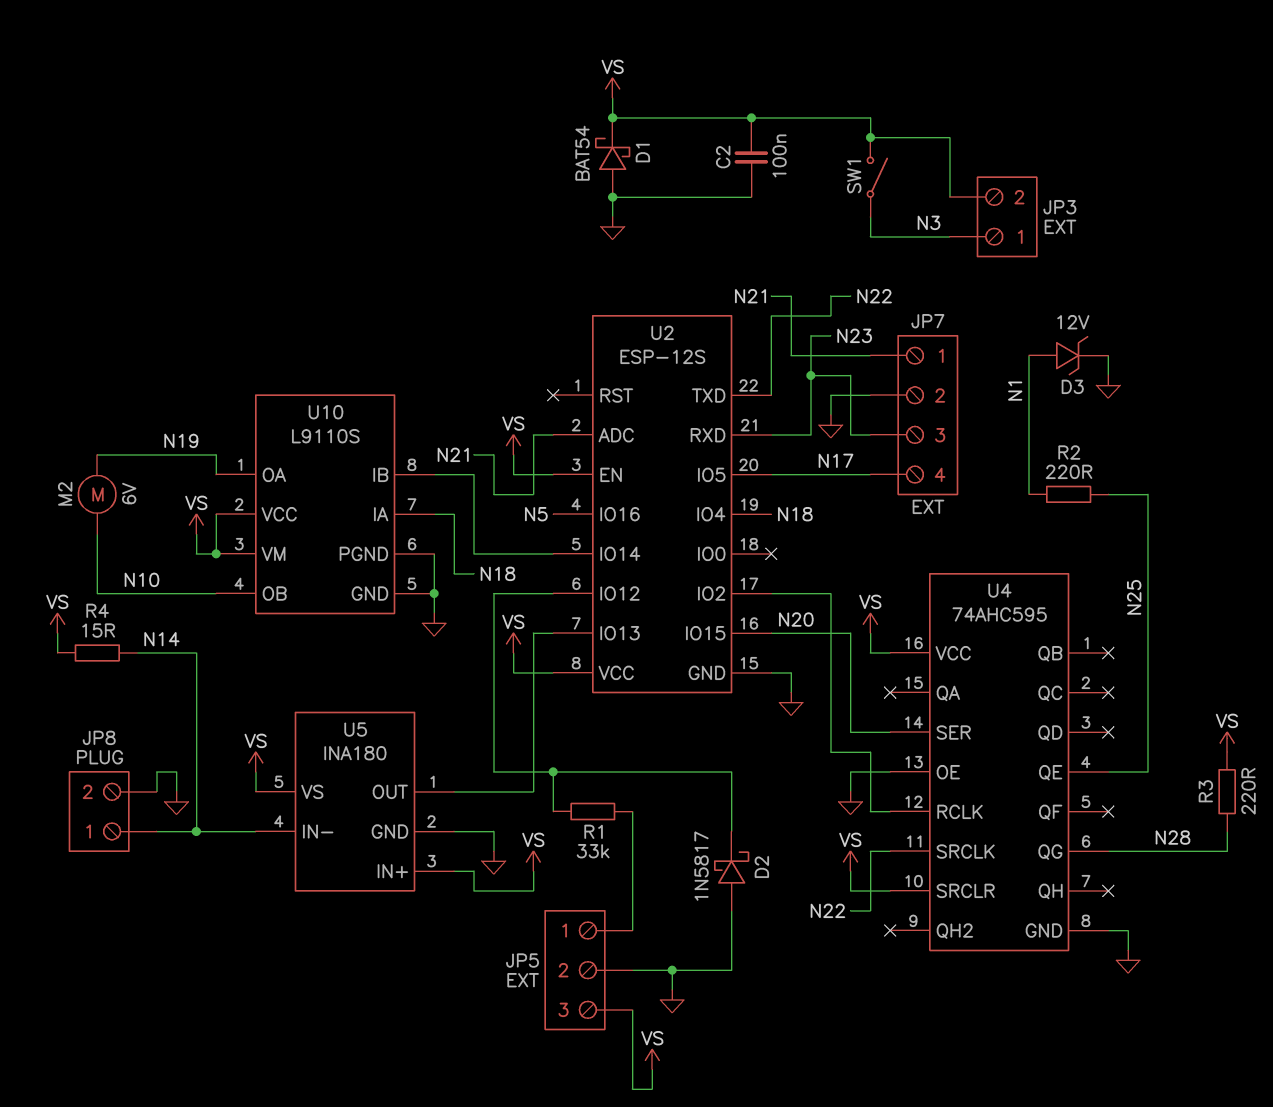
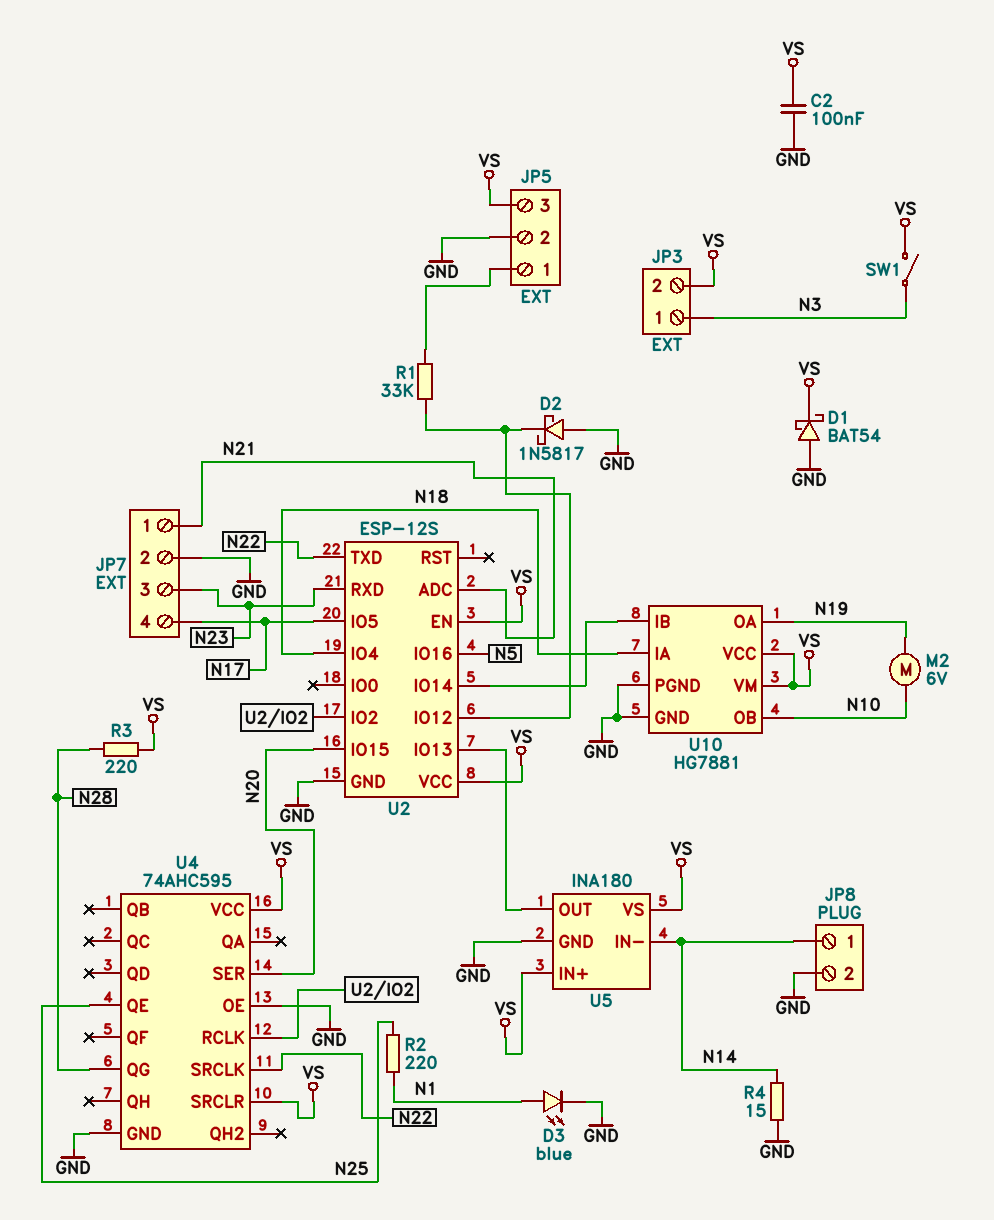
D3: zener 12V (A N1, K GND) -> LED blue (A N1, K GND)
R4: 15 (N14, VS) -> 15 (GND, N14)
U10: L9110S -> HG7881

